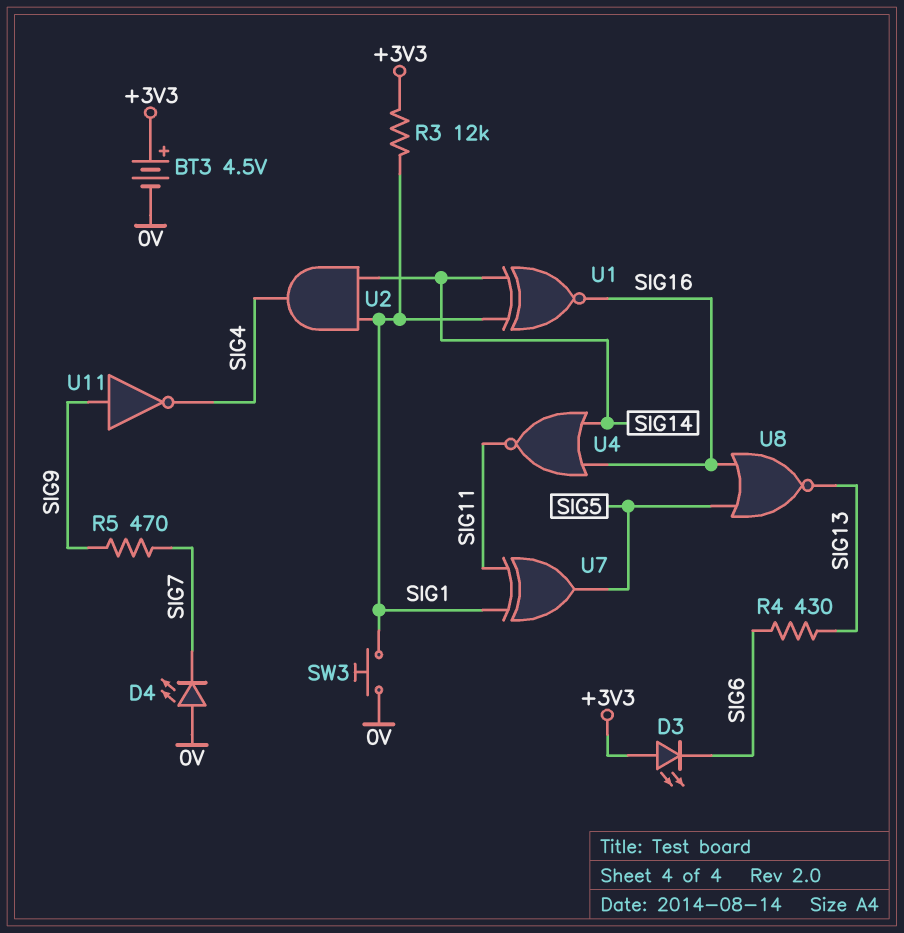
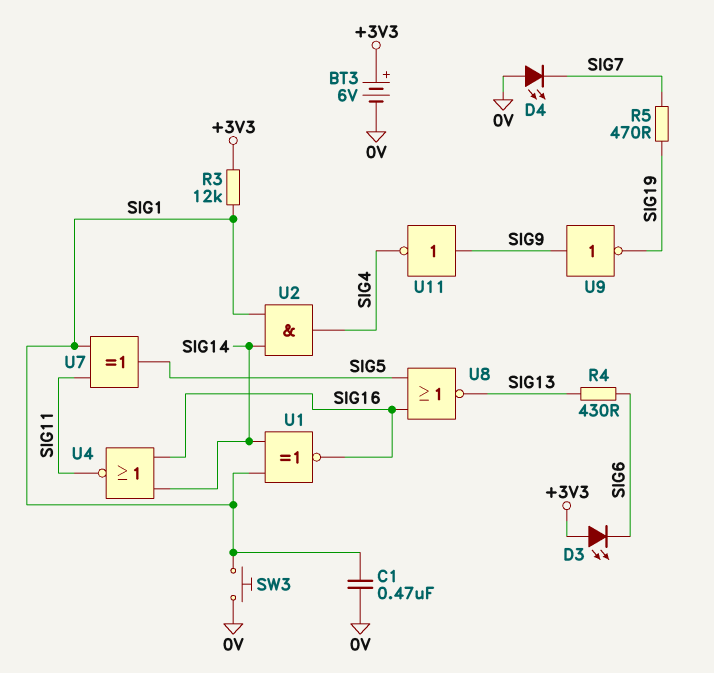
BT3: 4.5V (plus +3V3, minus 0V) -> 6V (plus +3V3, minus 0V)
C1: none -> 470nF (0V, SIG1)
R5: 470 (SIG7, SIG9) -> 470 (SIG7, SIG19)
U9: none -> NOT (in SIG9, out SIG19)

